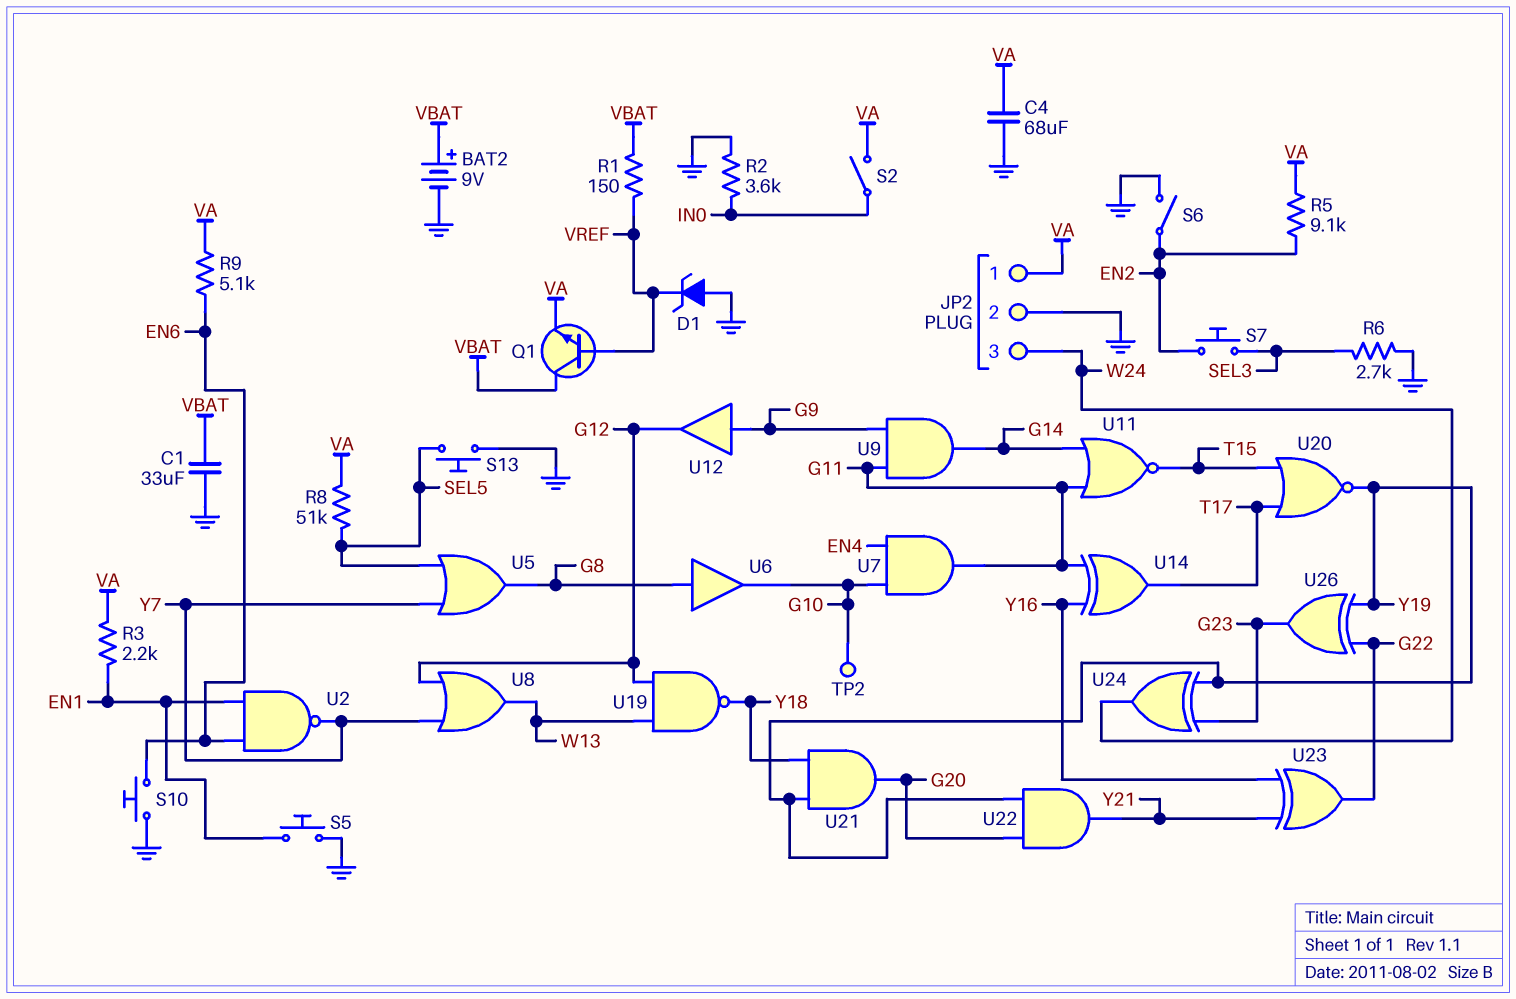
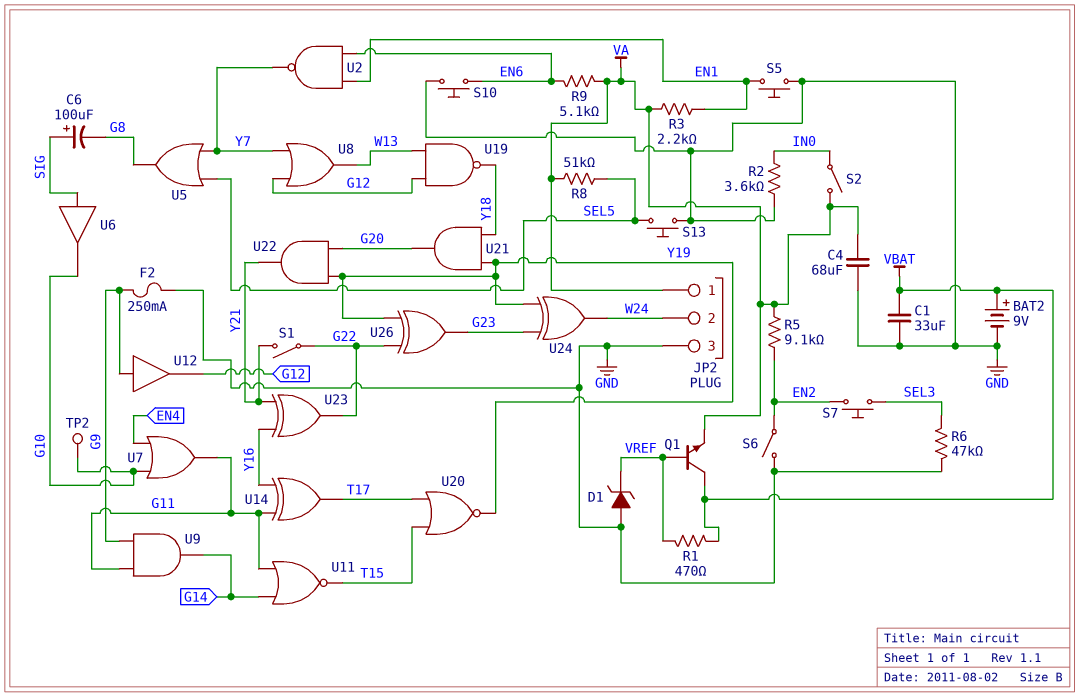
C6: none -> 100uF (plus SIG, minus G8)
F2: none -> 250mA (G9, GND)
JP2 pin 2: GND -> W24
JP2 pin 3: W24 -> GND
R1: 150 (VBAT, VREF) -> 470 (VBAT, VREF)
R6: 2.7k (GND, SEL3) -> 47k (GND, SEL3)
S1: none -> switch (G22, Y21)
U6: buffer (in G8, out G10) -> buffer (in SIG, out G10)
U7: AND (in EN4, in G10, out G11) -> OR (in EN4, in G10, out G11)

